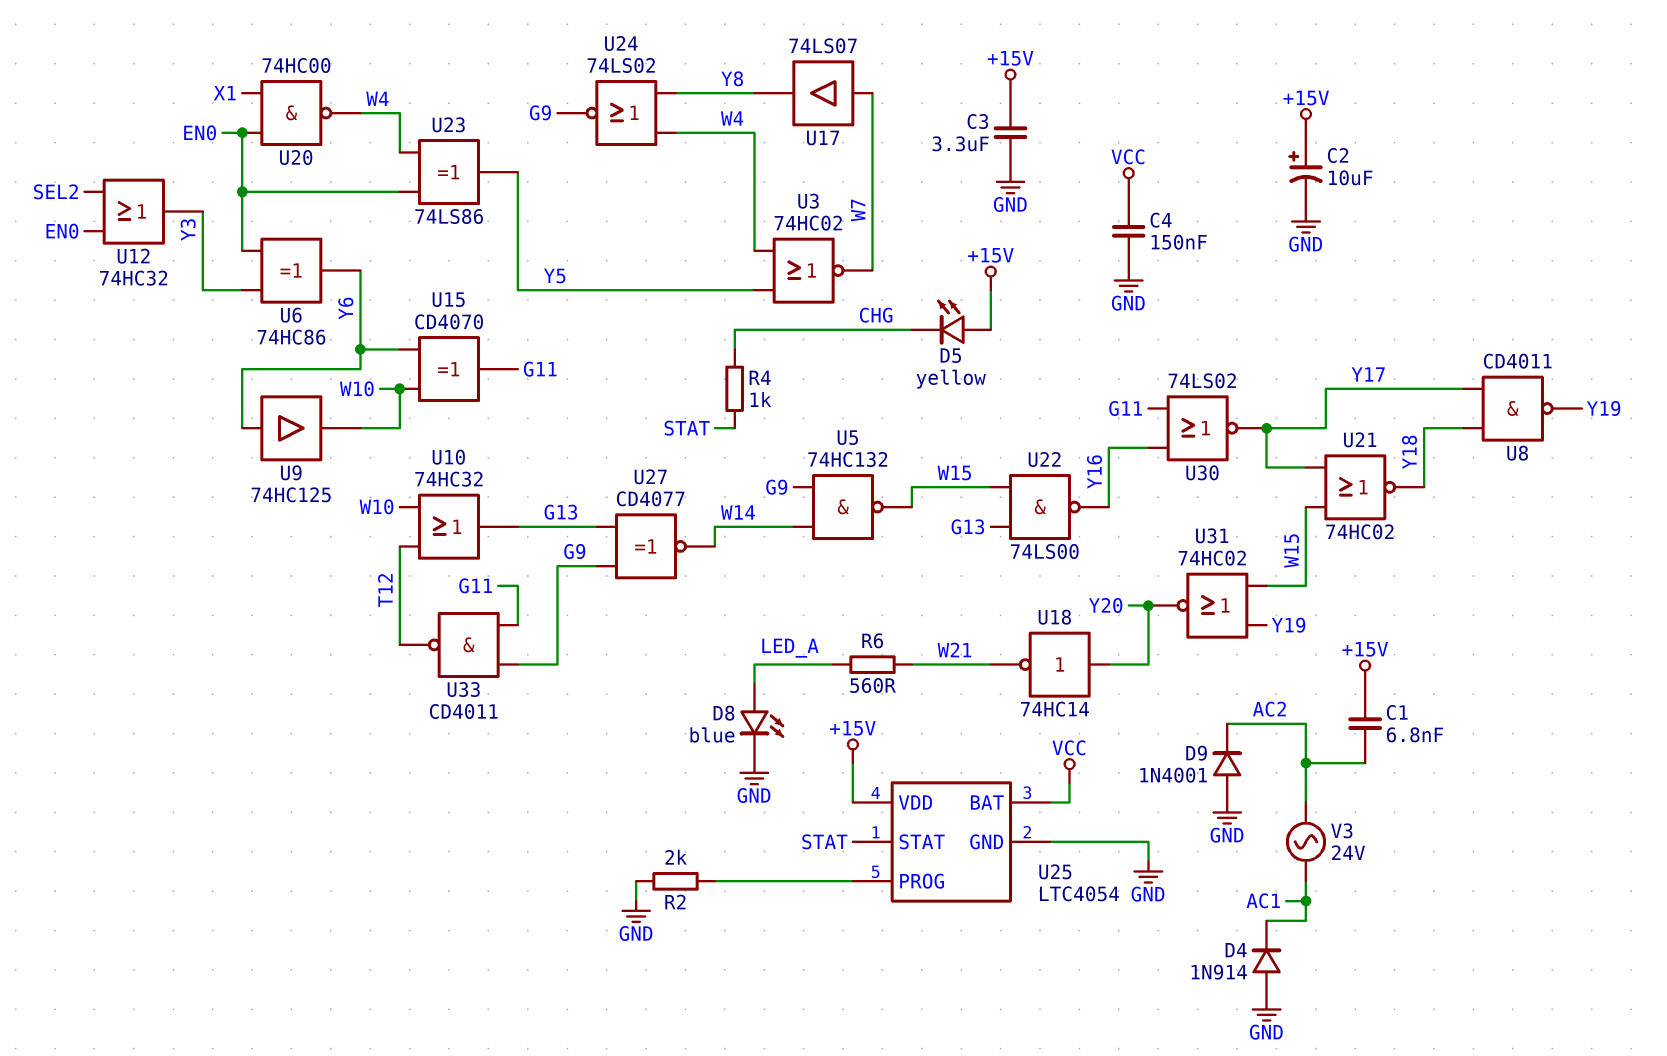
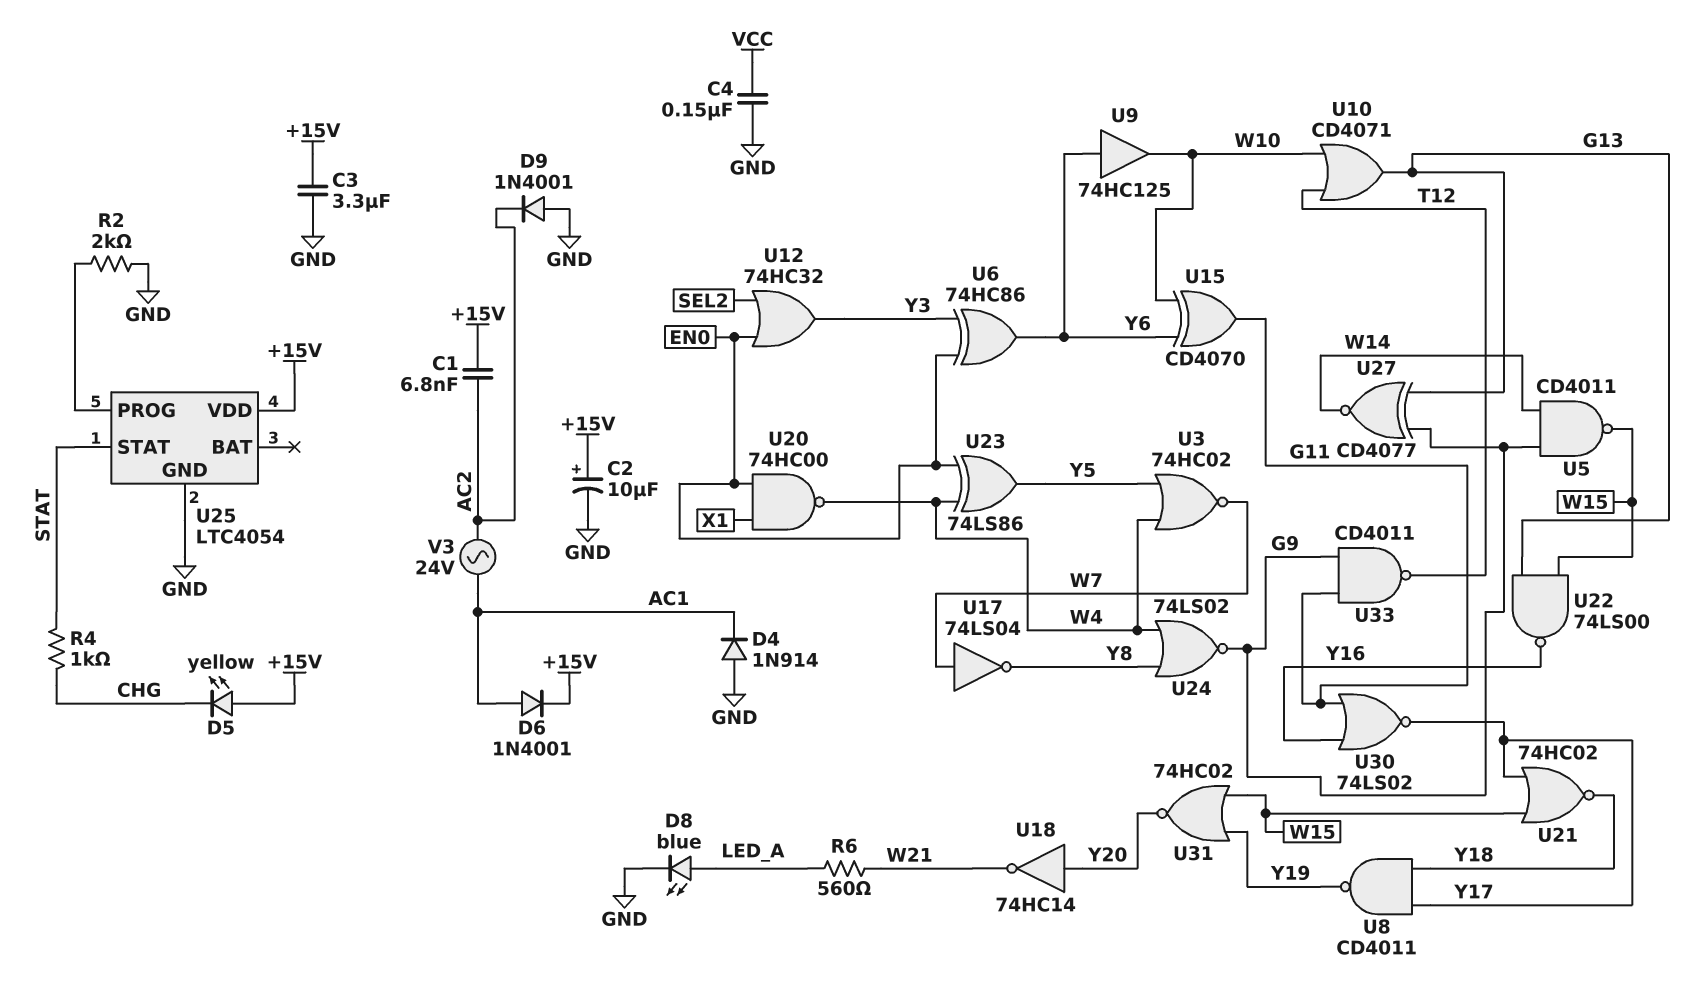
D6: none -> diode 1N4001 (A AC1, K +15V)
U5: NAND 74HC132 (in G9, in W14, out W15) -> NAND CD4011 (in G9, in W14, out W15)
U10: OR 74HC32 (in T12, in W10, out G13) -> OR CD4071 (in T12, in W10, out G13)
U17: buffer 74LS07 (in W7, out Y8) -> NOT 74LS04 (in W7, out Y8)
U25 pin BAT: VCC -> none

